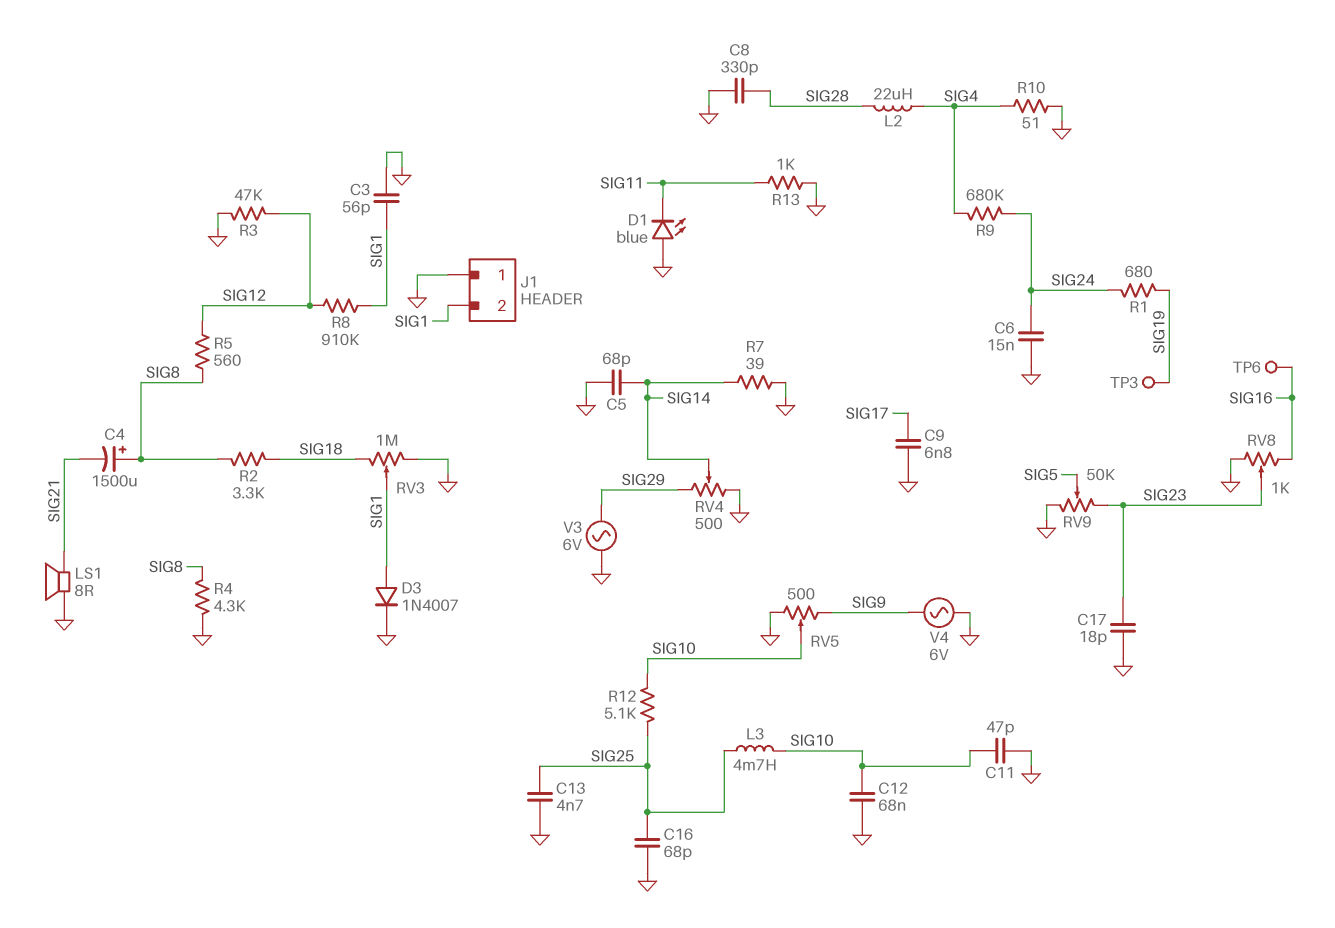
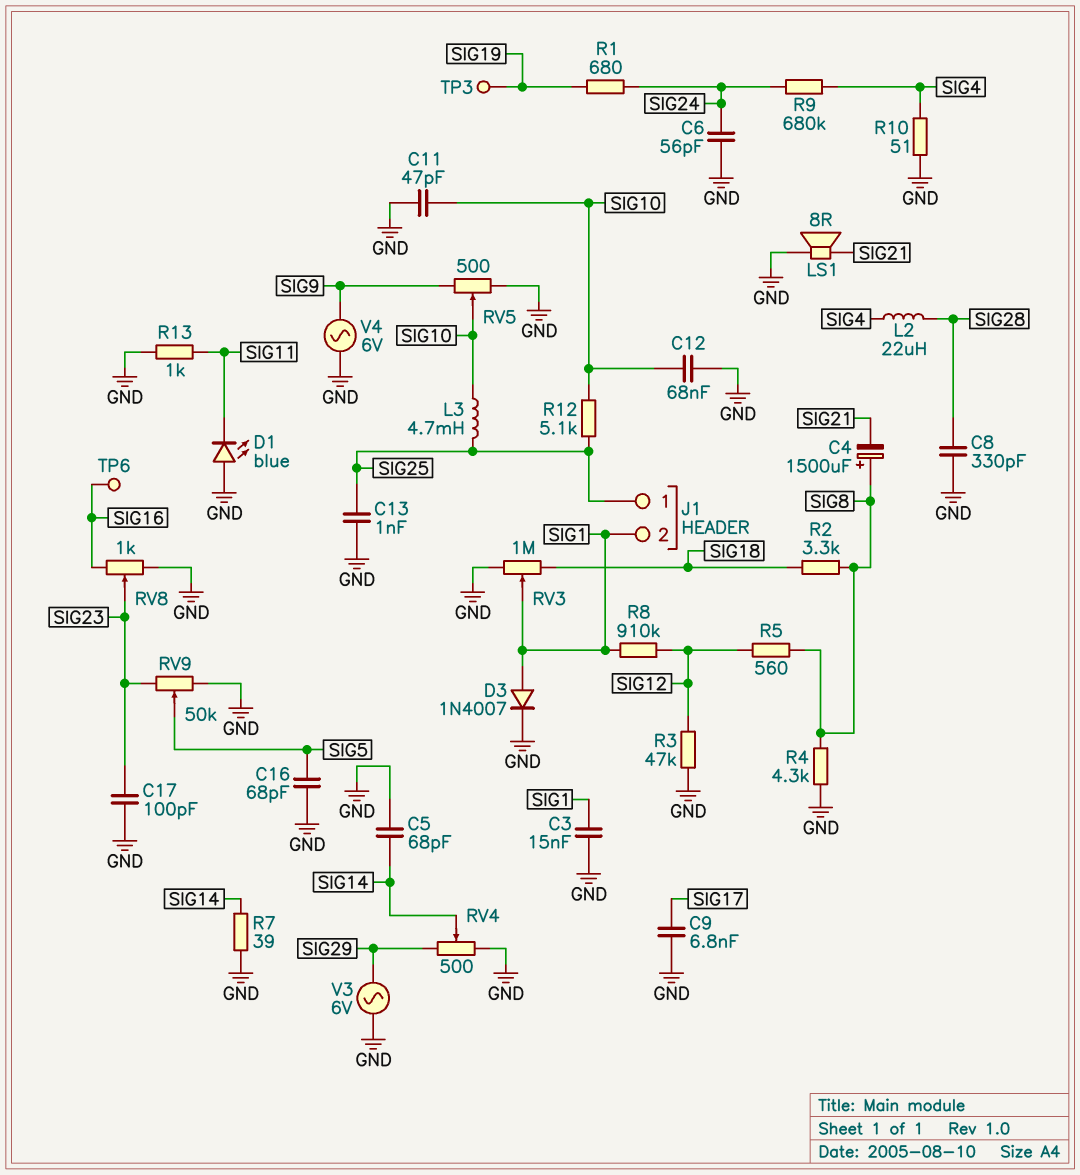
C3: 56pF (GND, SIG1) -> 15nF (GND, SIG1)
C6: 15nF (GND, SIG24) -> 56pF (GND, SIG24)
C13: 4.7nF (GND, SIG25) -> 1nF (GND, SIG25)
C16: 68pF (GND, SIG25) -> 68pF (GND, SIG5)
C17: 18pF (GND, SIG23) -> 100pF (GND, SIG23)
J1 pin 1: GND -> SIG25

